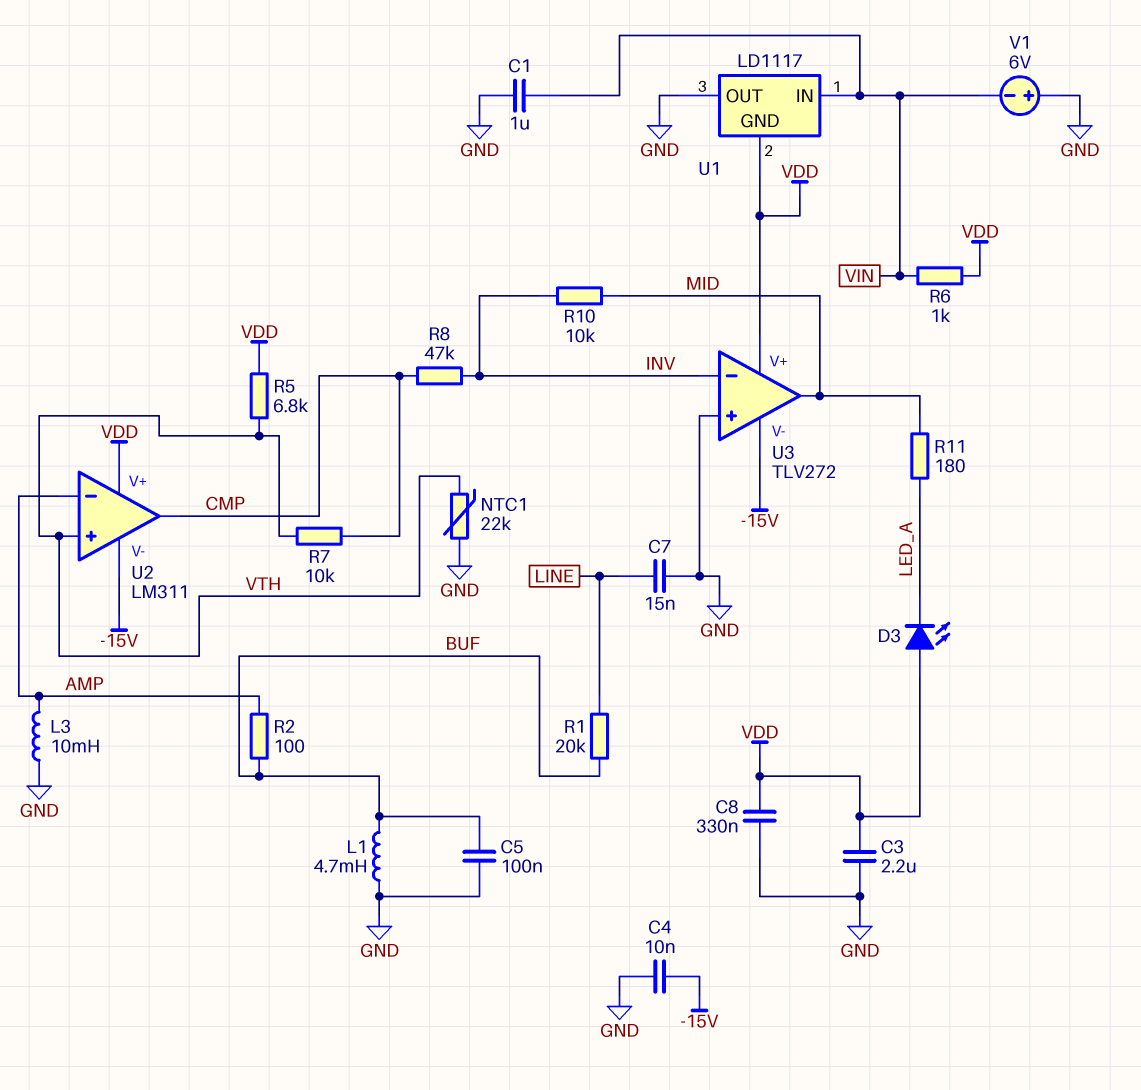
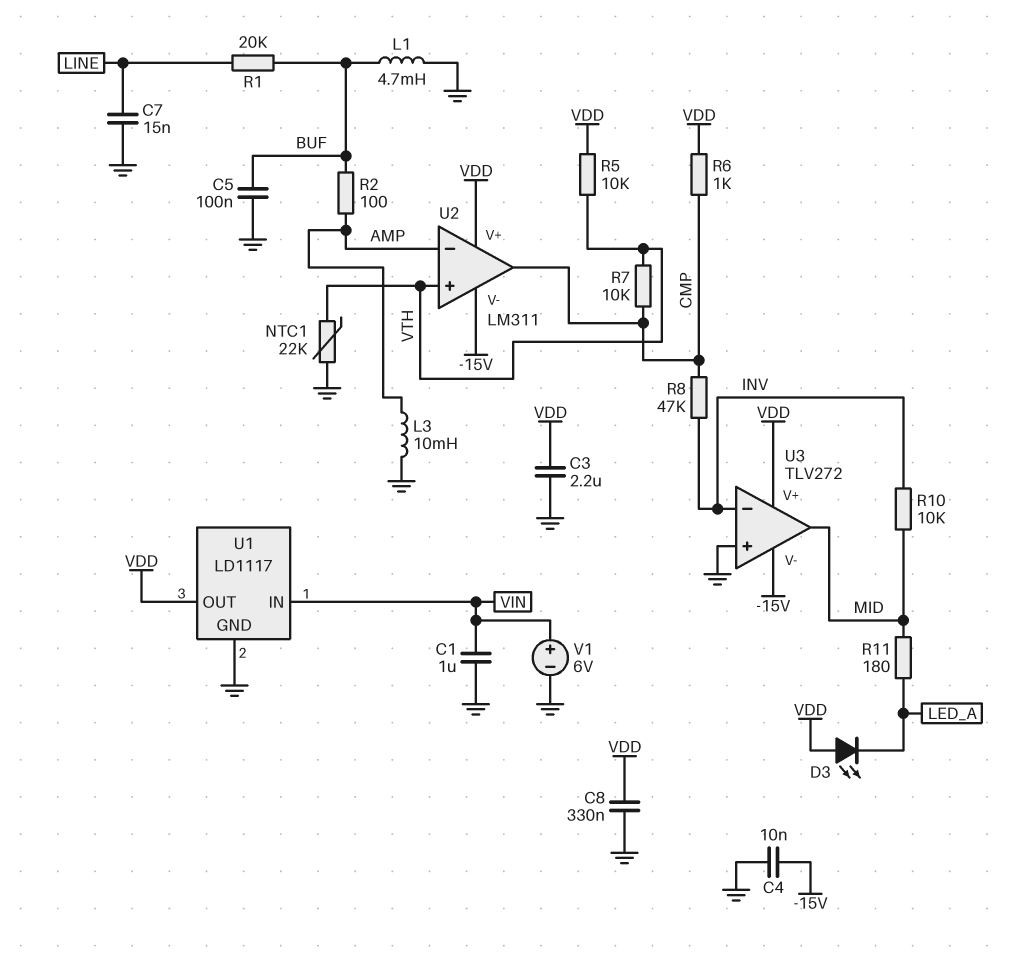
R5: 6.8k (VDD, VTH) -> 10k (VDD, VTH)
R6: 1k (VDD, VIN) -> 1k (CMP, VDD)
U1 pin GND: VDD -> GND
U1 pin OUT: GND -> VDD
V1: 6V (plus GND, minus VIN) -> 6V (plus VIN, minus GND)

